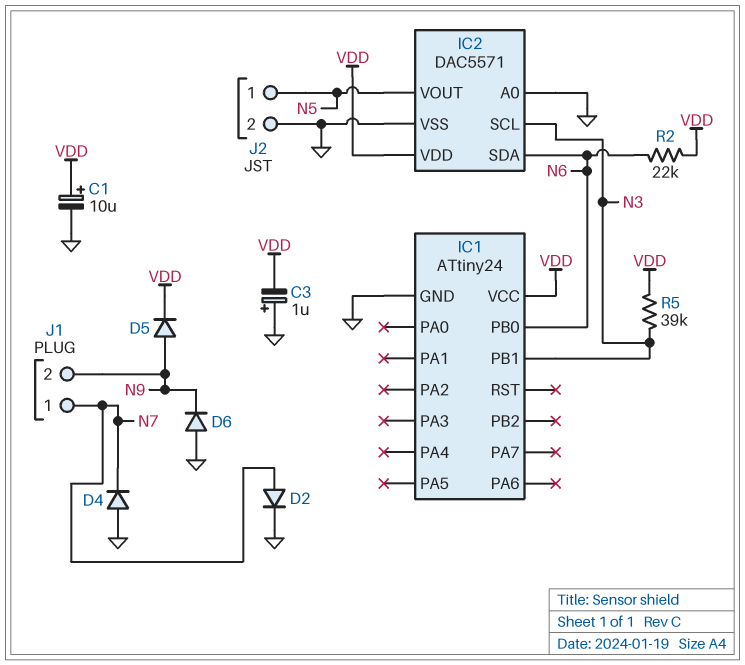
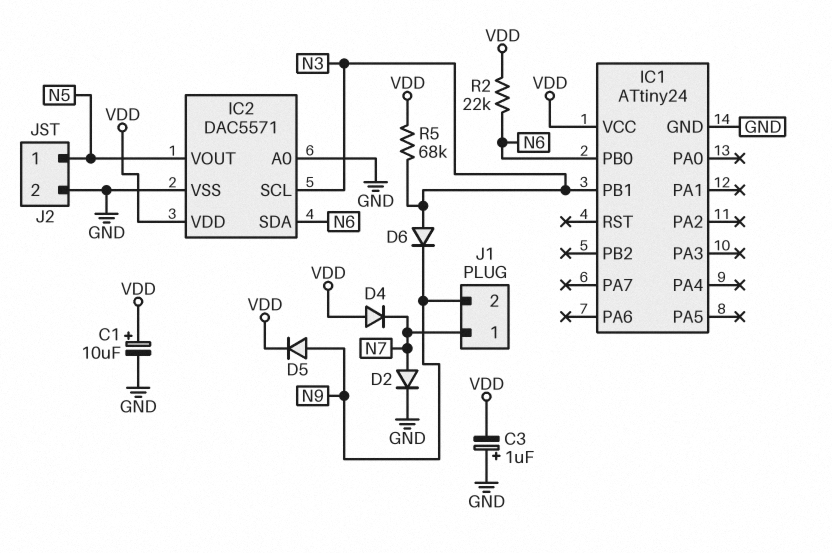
D4: diode (A GND, K N7) -> diode (A VDD, K N7)
D6: diode (A GND, K N9) -> diode (A N3, K N9)
R5: 39k (N3, VDD) -> 68k (N3, VDD)

